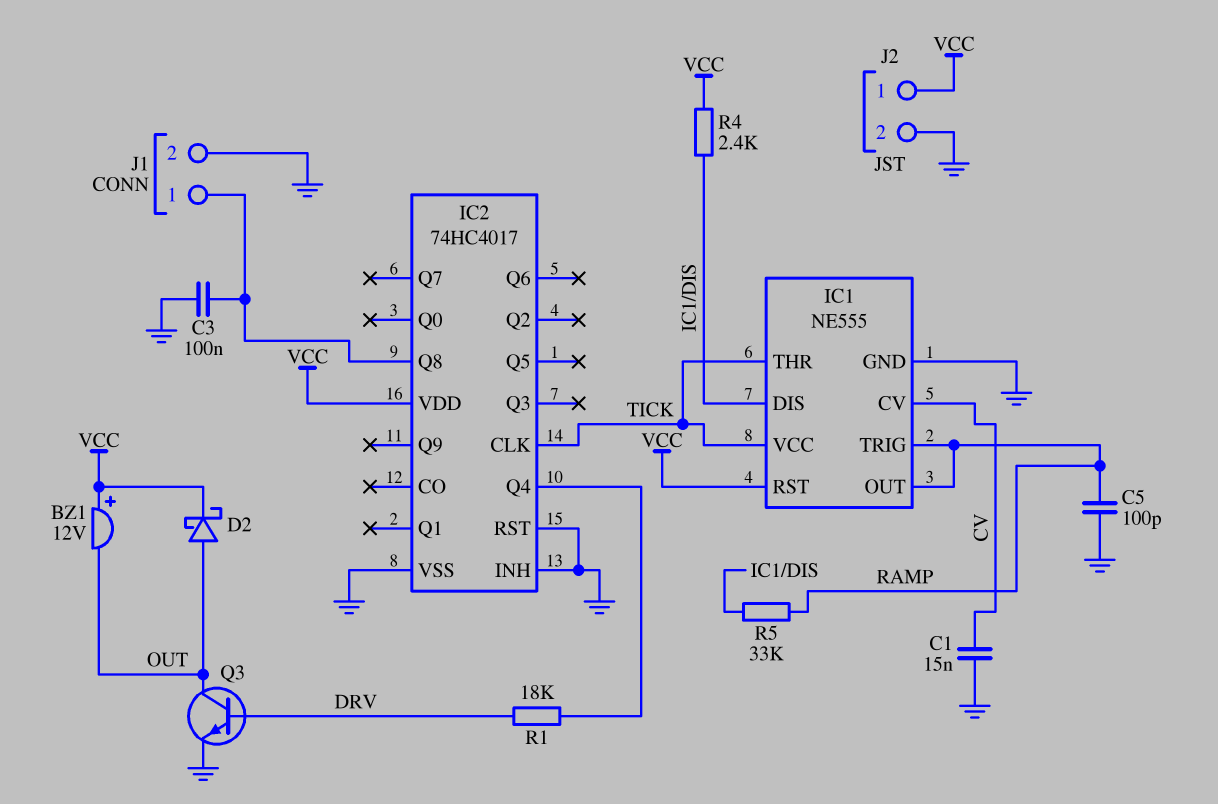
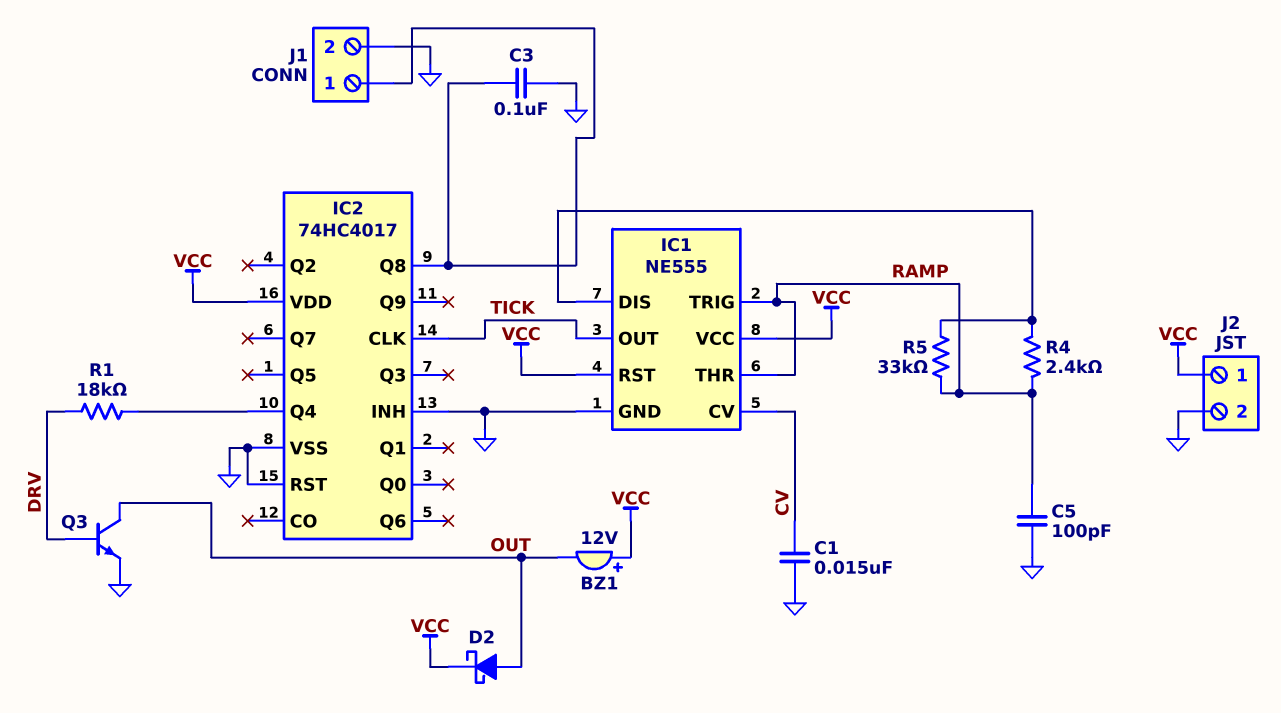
IC1 pin OUT: RAMP -> TICK
IC1 pin THR: TICK -> RAMP
IC1 pin VCC: TICK -> VCC
R4: 2.4k (IC1/DIS, VCC) -> 2.4k (IC1/DIS, RAMP)

